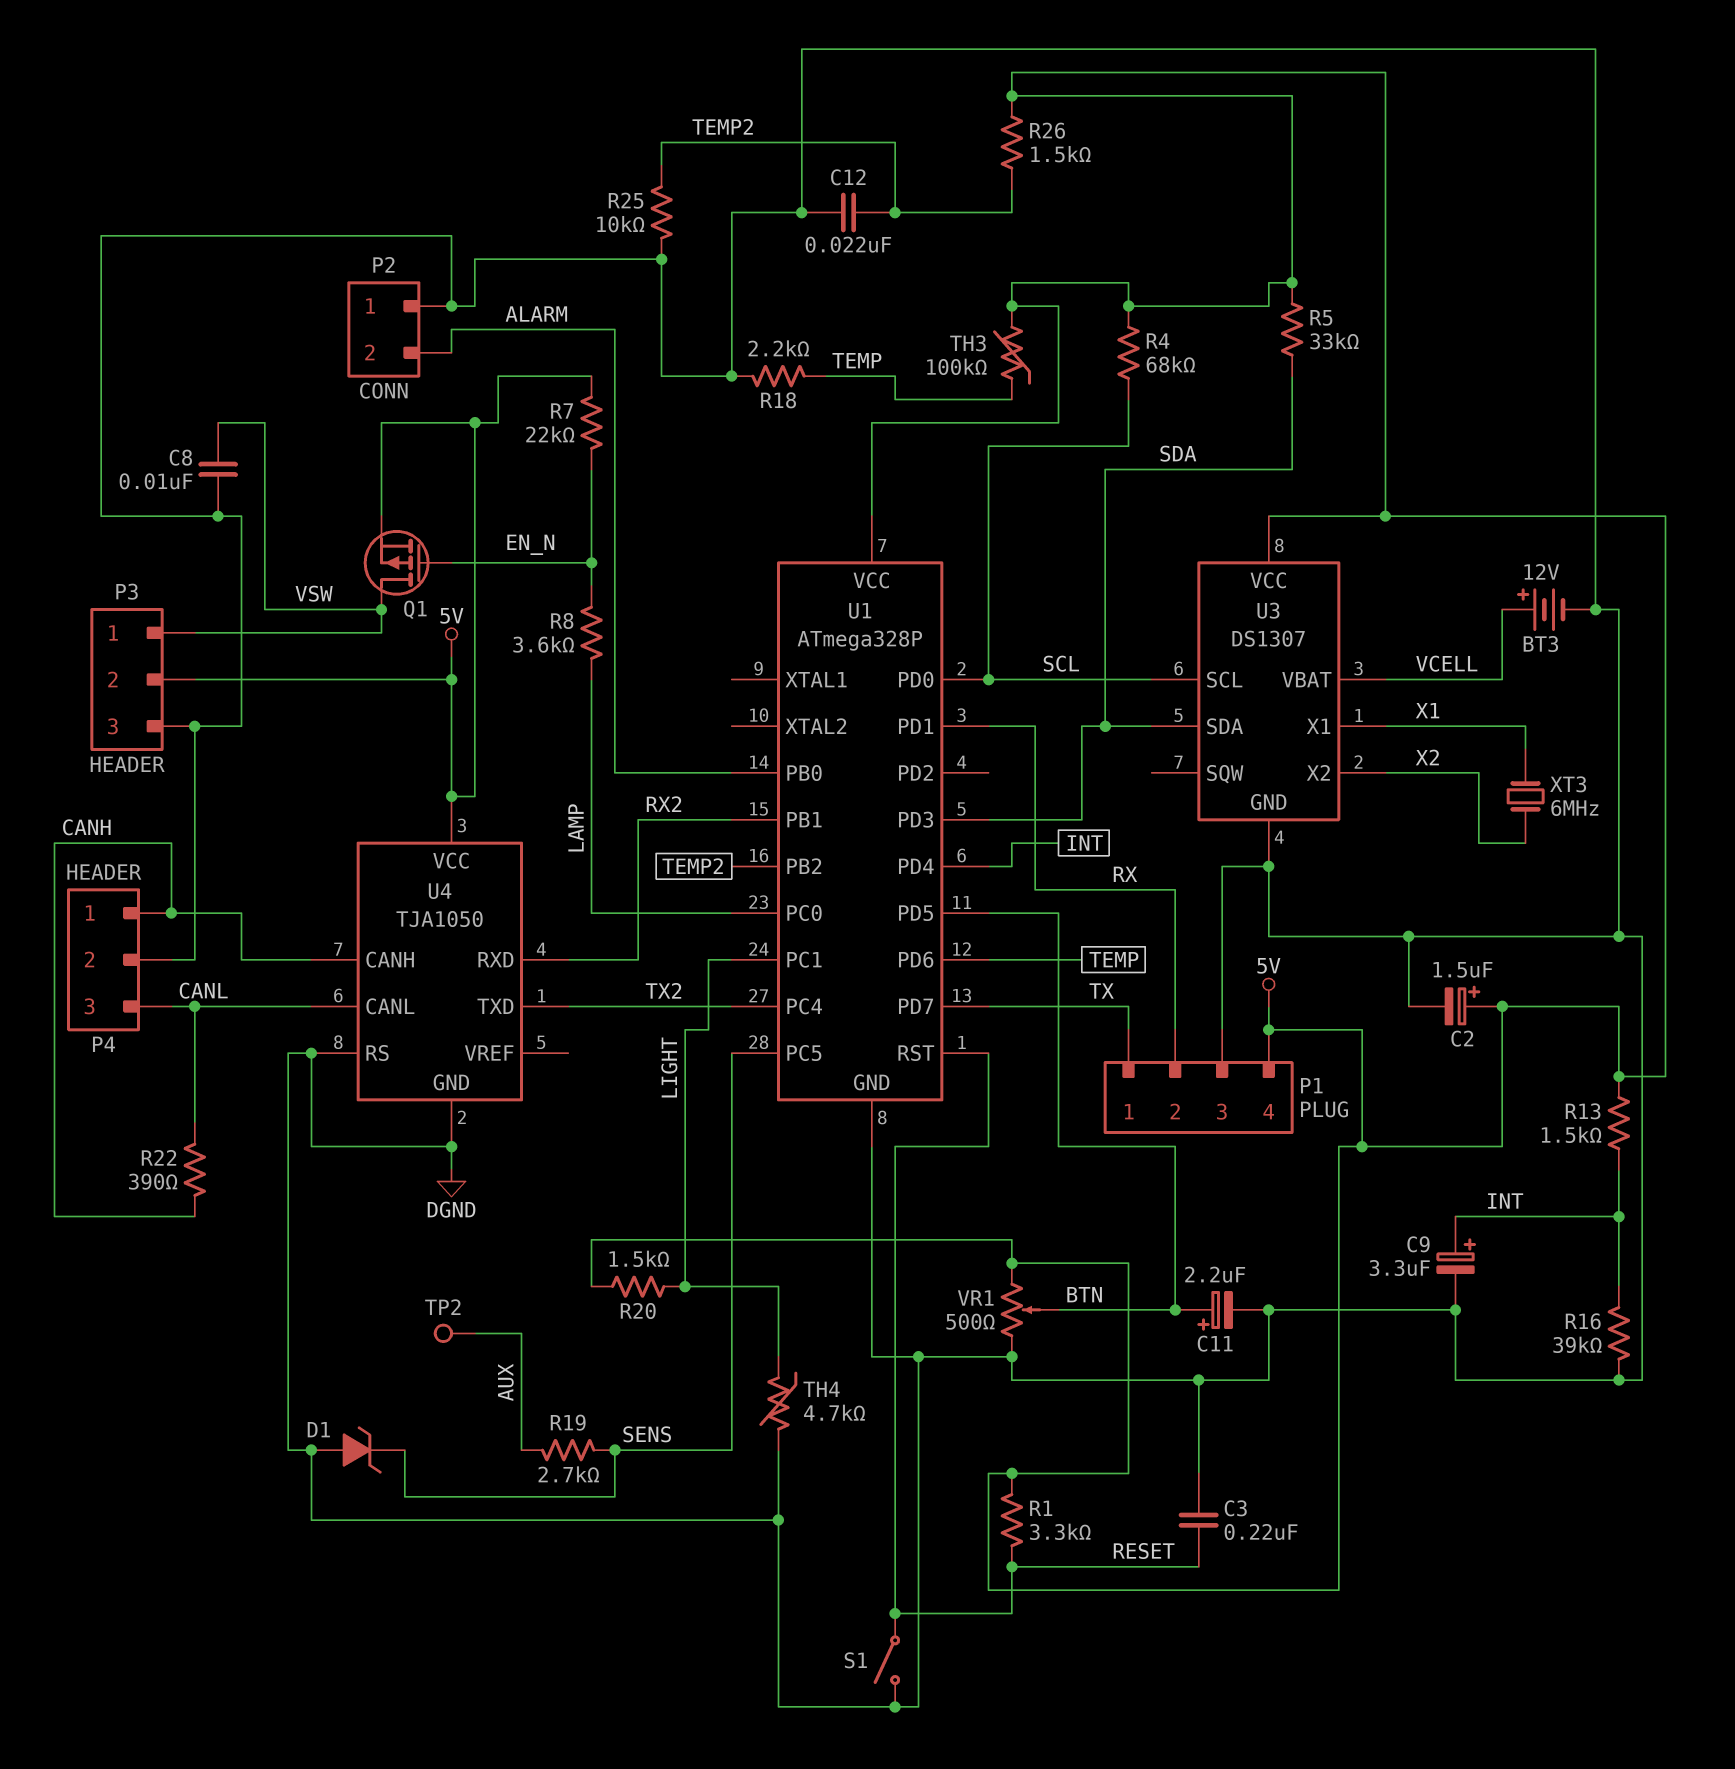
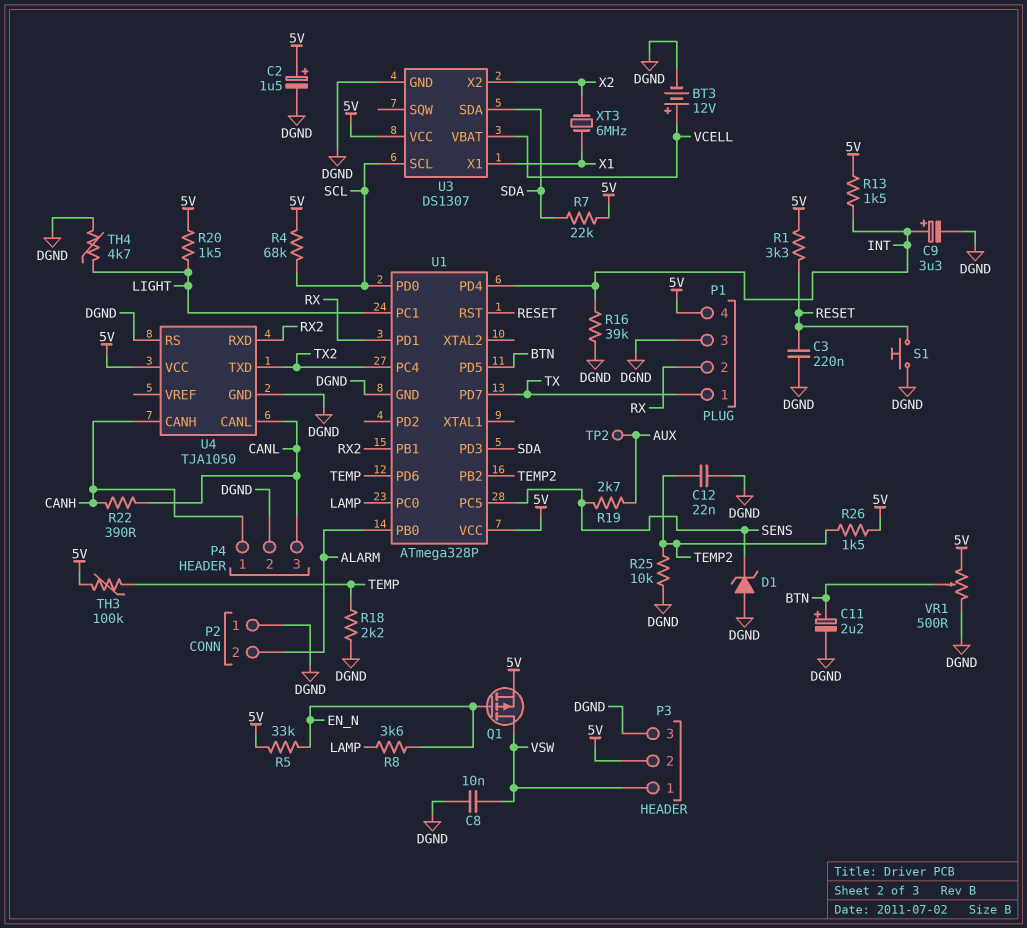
R5: 33k (5V, SDA) -> 33k (5V, EN_N)
R7: 22k (5V, EN_N) -> 22k (5V, SDA)
S1: switch (DGND, RESET) -> button (DGND, RESET)

